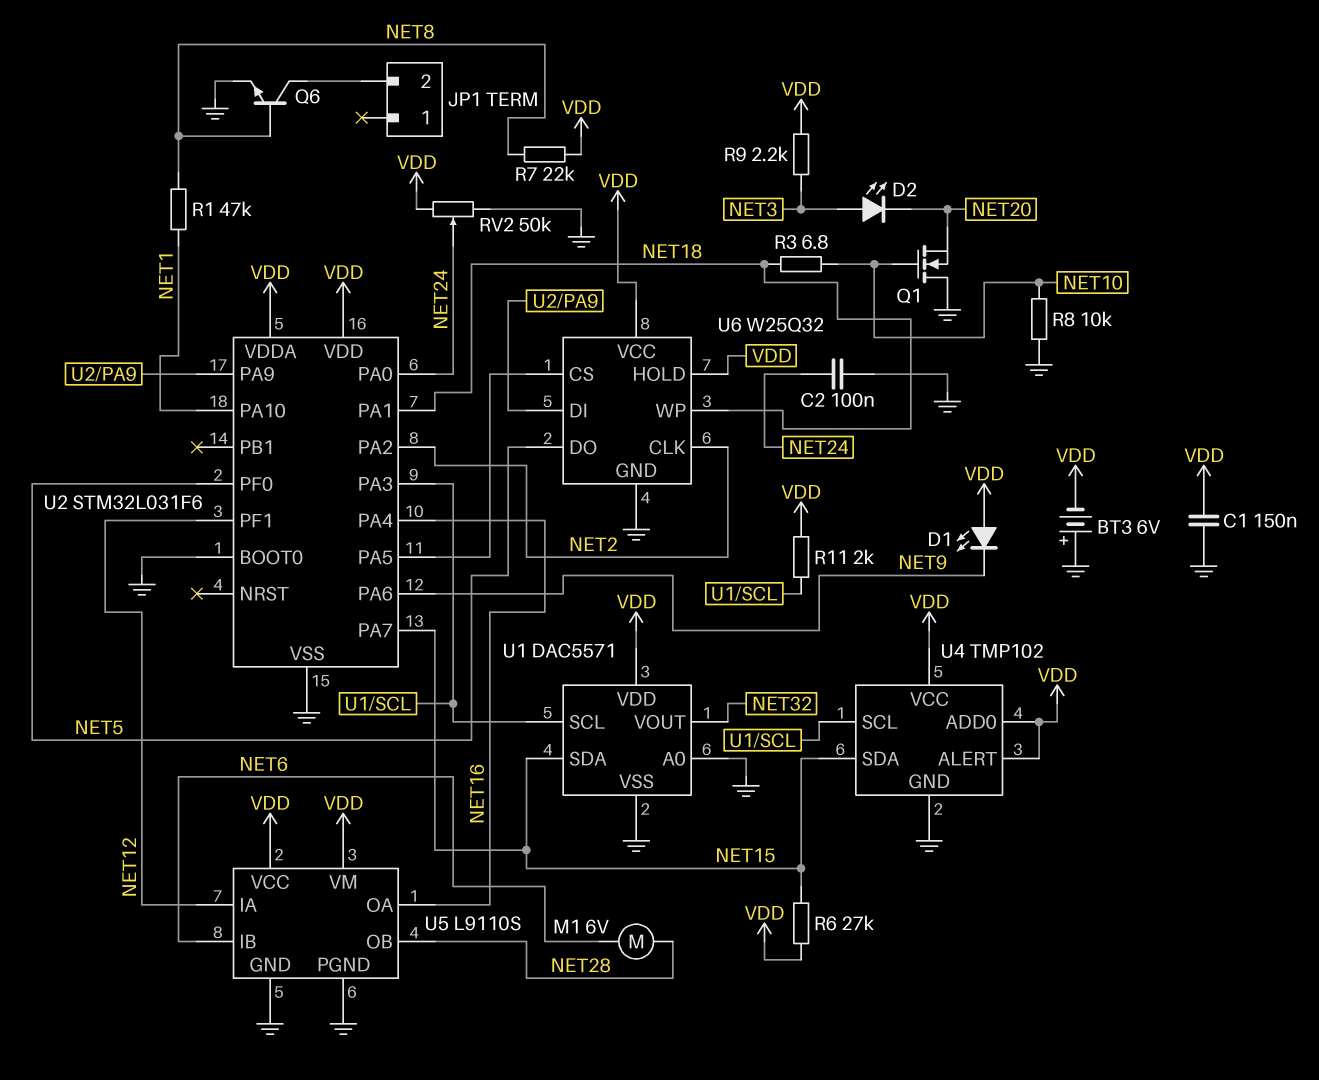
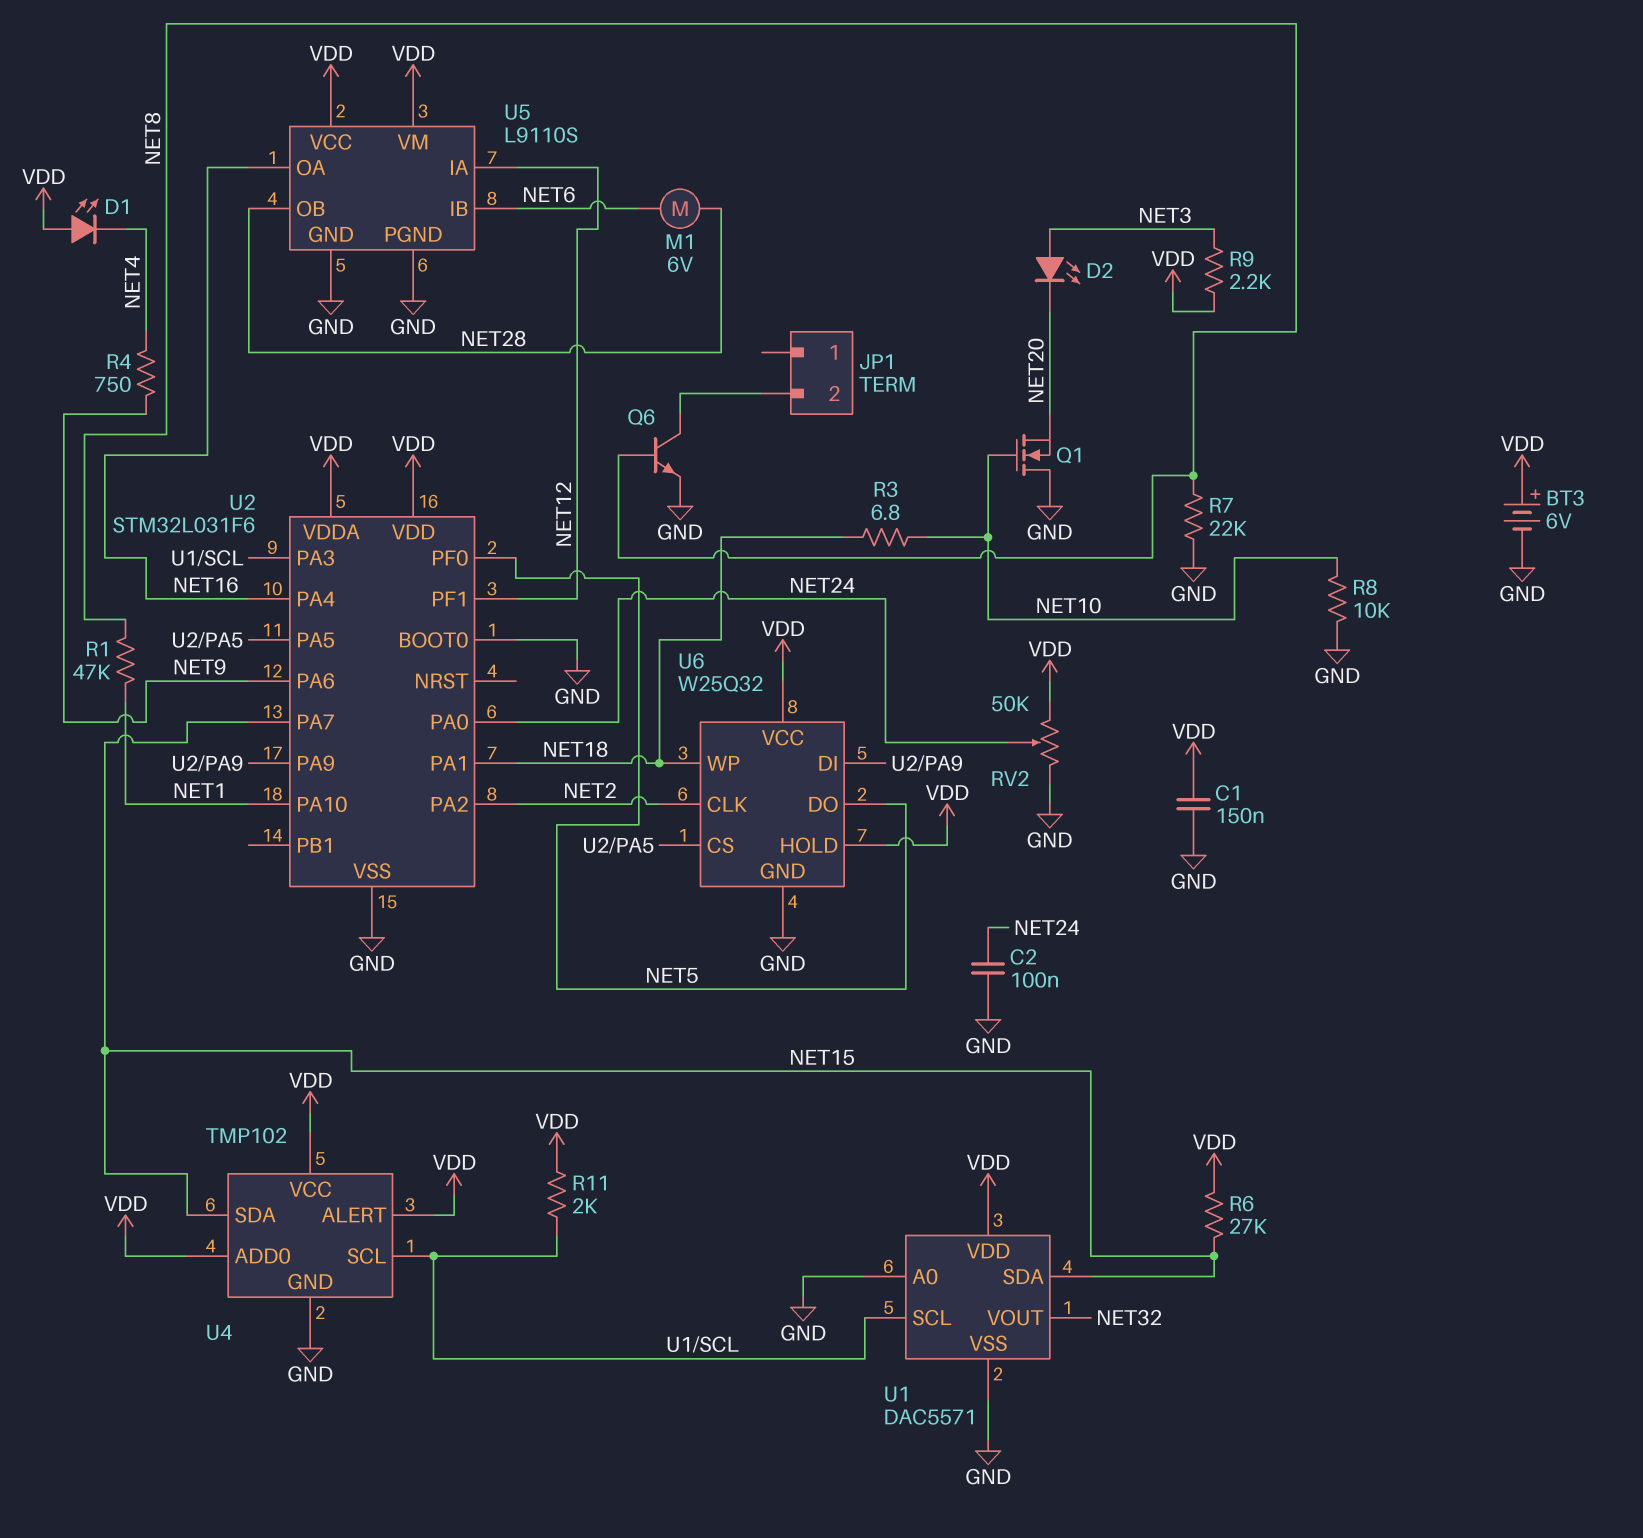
BT3: 6V (plus GND, minus VDD) -> 6V (plus VDD, minus GND)
D1: LED (A VDD, K NET9) -> LED (A VDD, K NET4)
R4: none -> 750 (NET4, NET9)
R7: 22k (NET8, VDD) -> 22k (GND, NET8)

